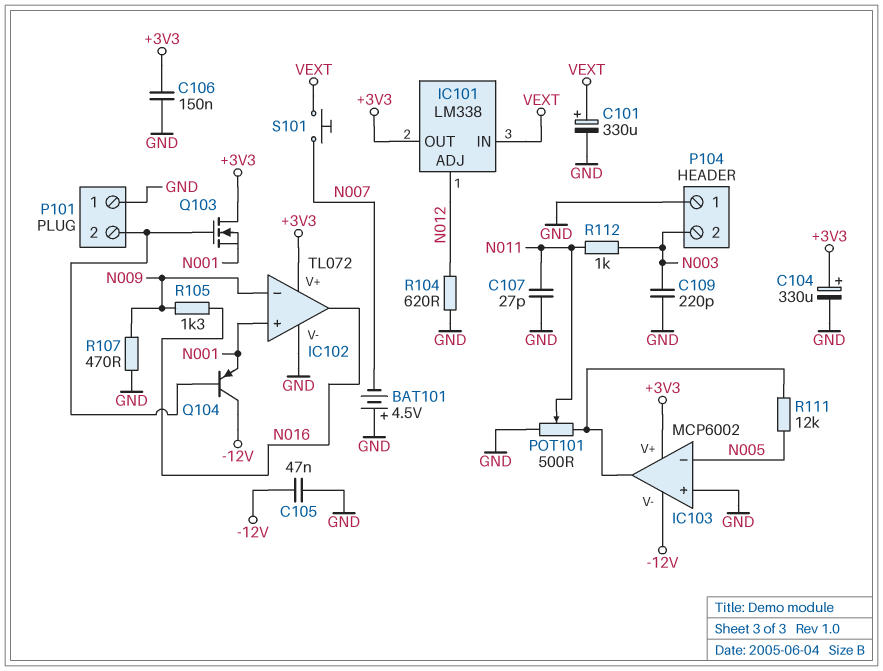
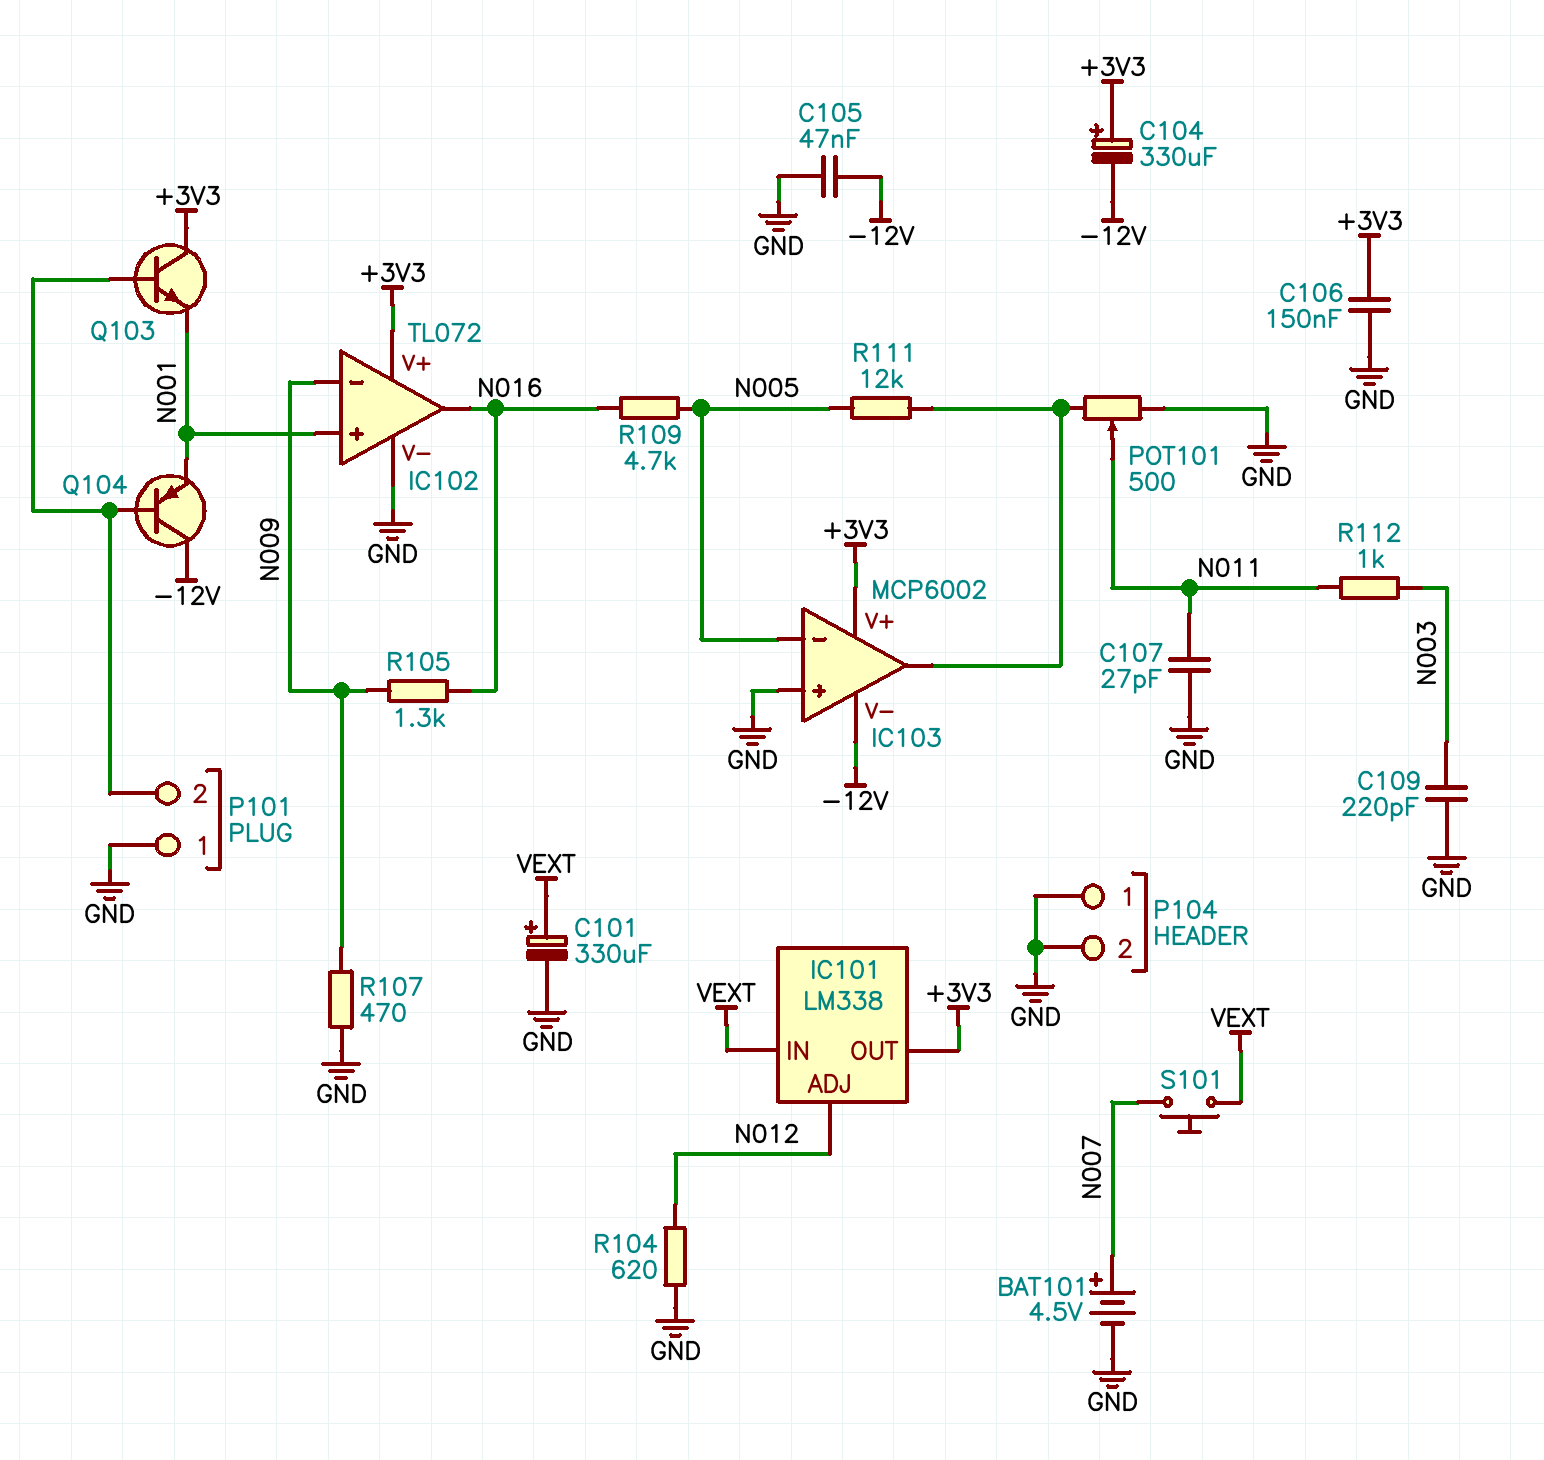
BAT101: 4.5V (plus GND, minus N007) -> 4.5V (plus N007, minus GND)
C104: 330uF (plus +3V3, minus GND) -> 330uF (plus +3V3, minus -12V)
P104 pin 2: N003 -> GND
Q103: NMOS (G P101/2, D +3V3, S N001) -> NPN (B P101/2, C +3V3, E N001)
R109: none -> 4.7k (N005, N016)

